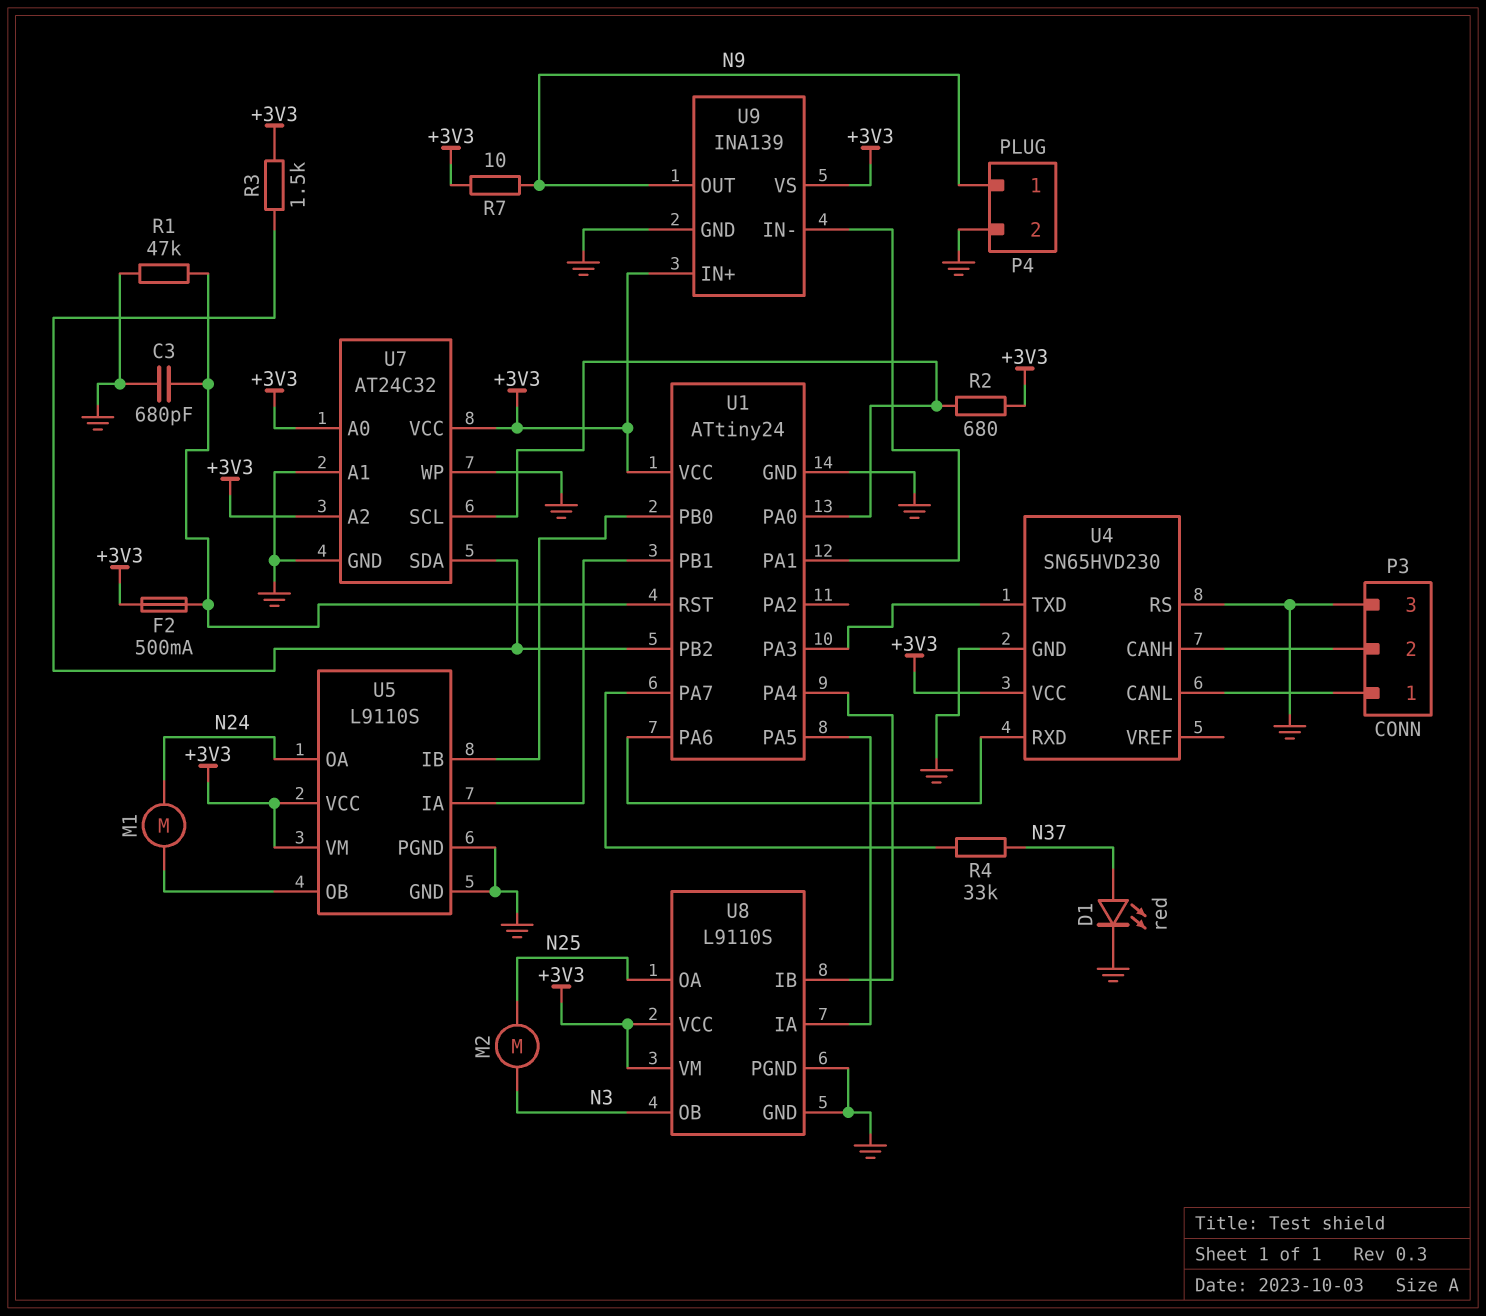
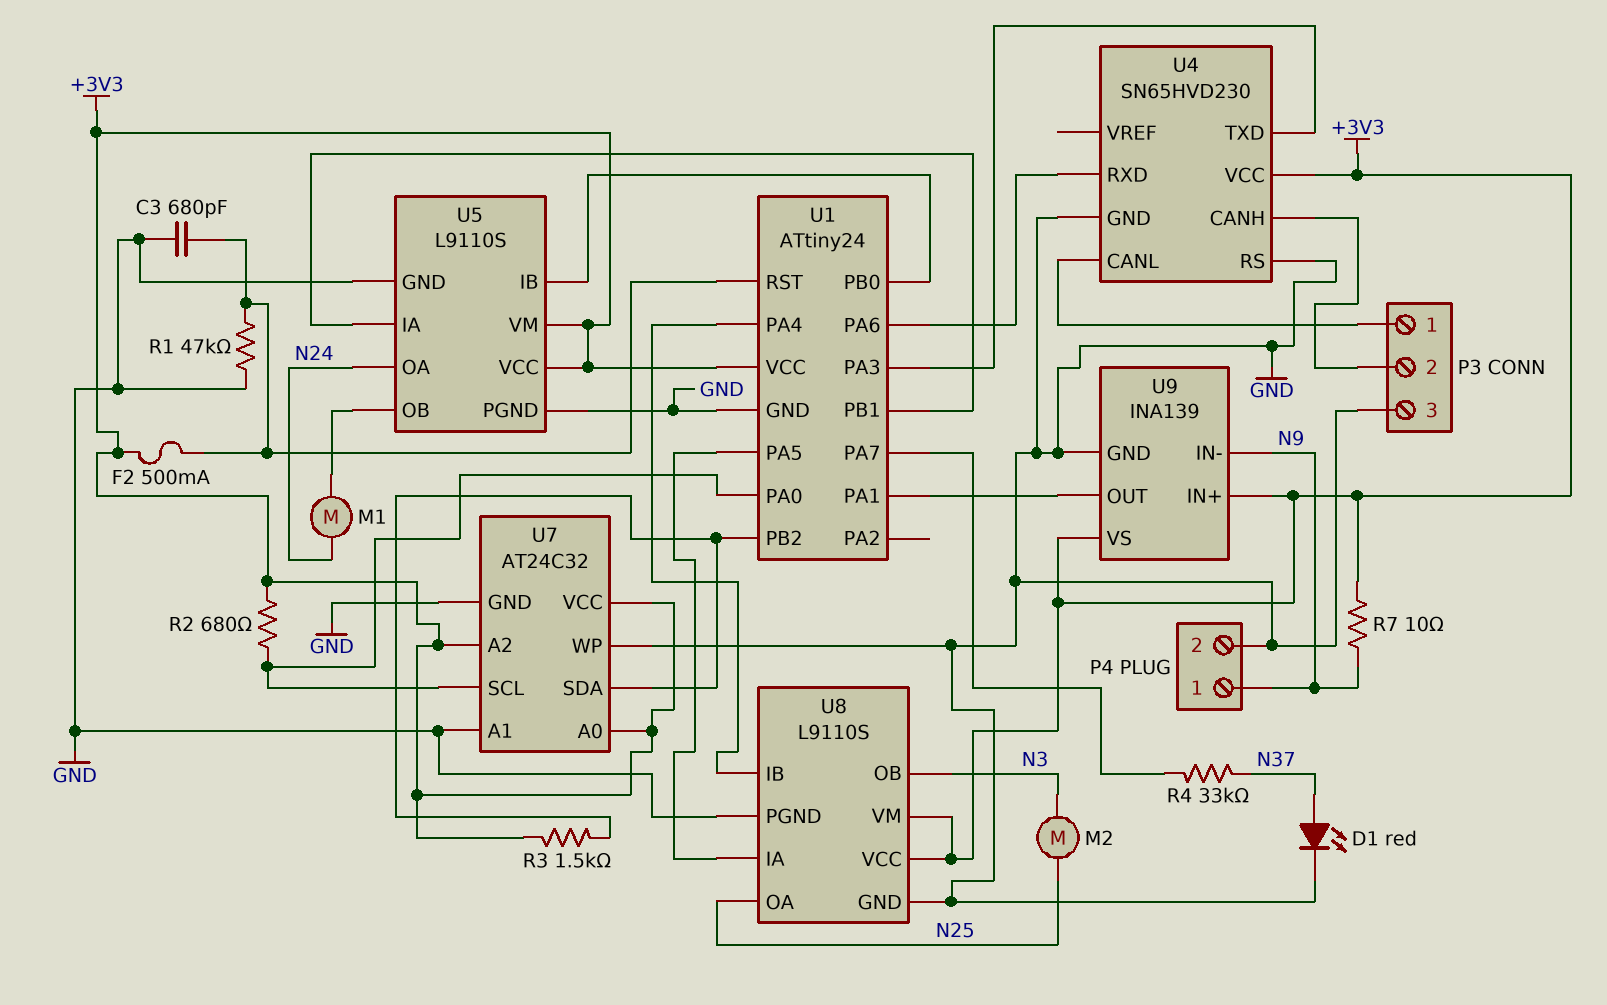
U9 pin IN-: U1/PA1 -> N9
U9 pin OUT: N9 -> U1/PA1

